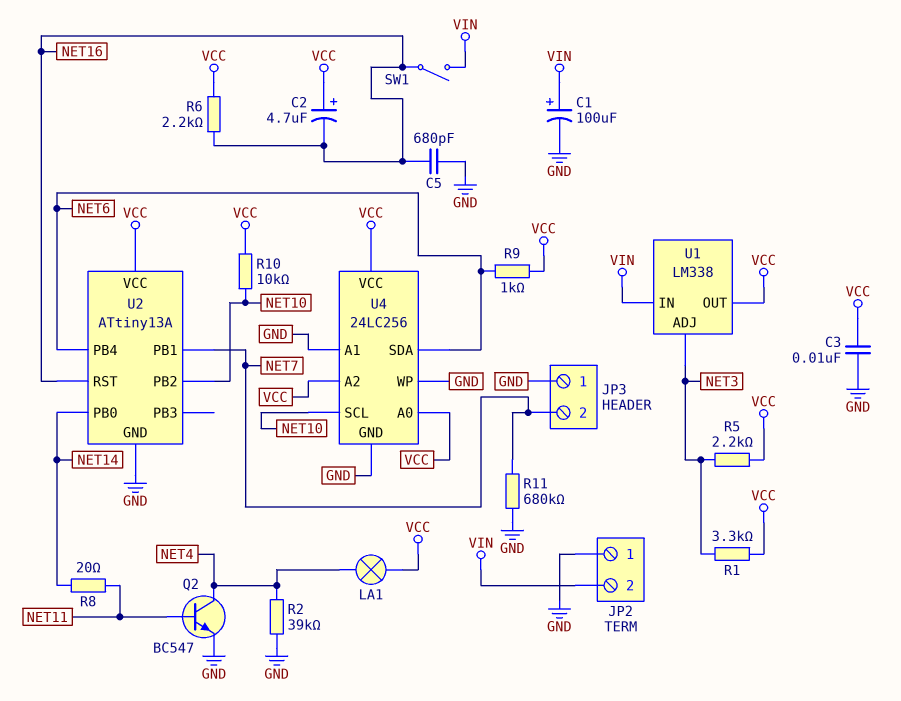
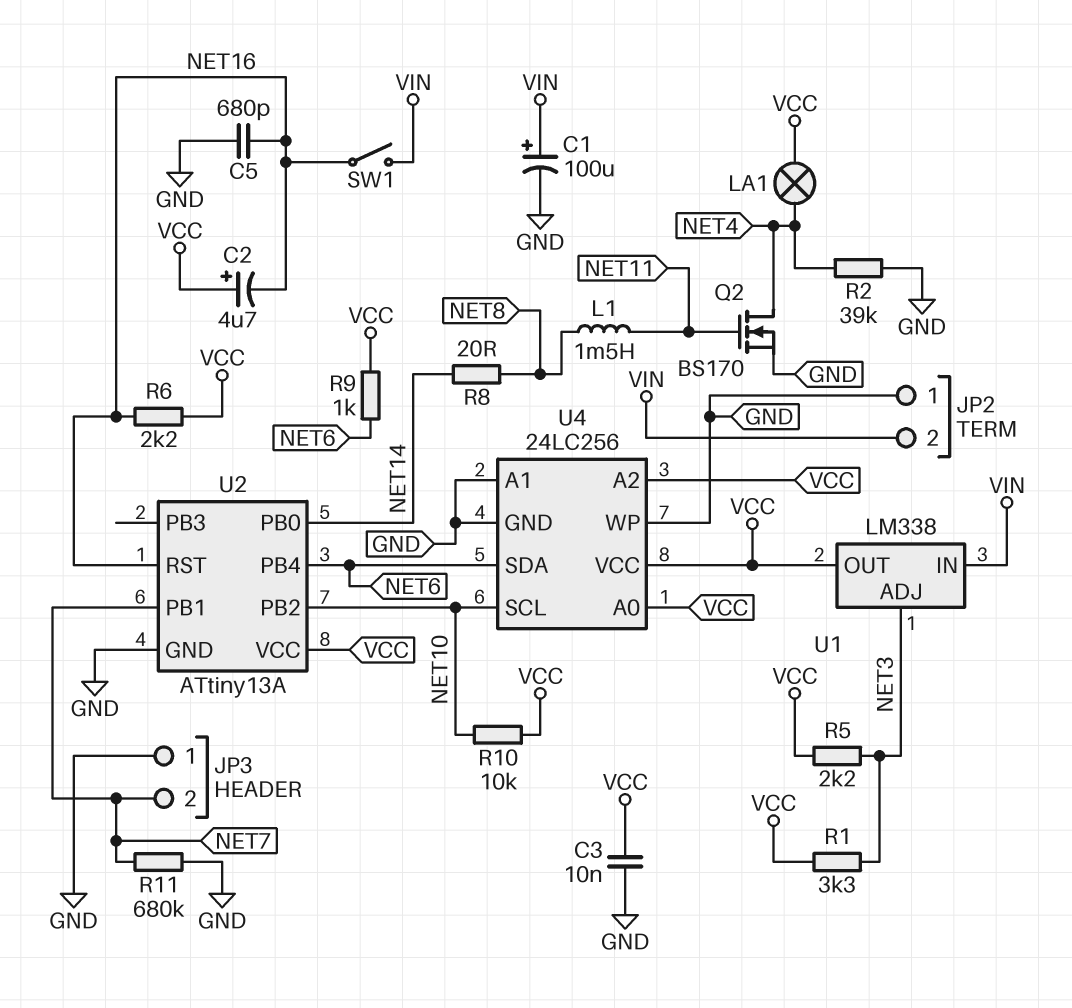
L1: none -> 1.5mH (NET8, NET11)
Q2: NPN BC547 (B NET11, C NET4, E GND) -> NMOS BS170 (G NET11, D NET4, S GND)
R8: 20 (NET11, NET14) -> 20 (NET8, NET14)

